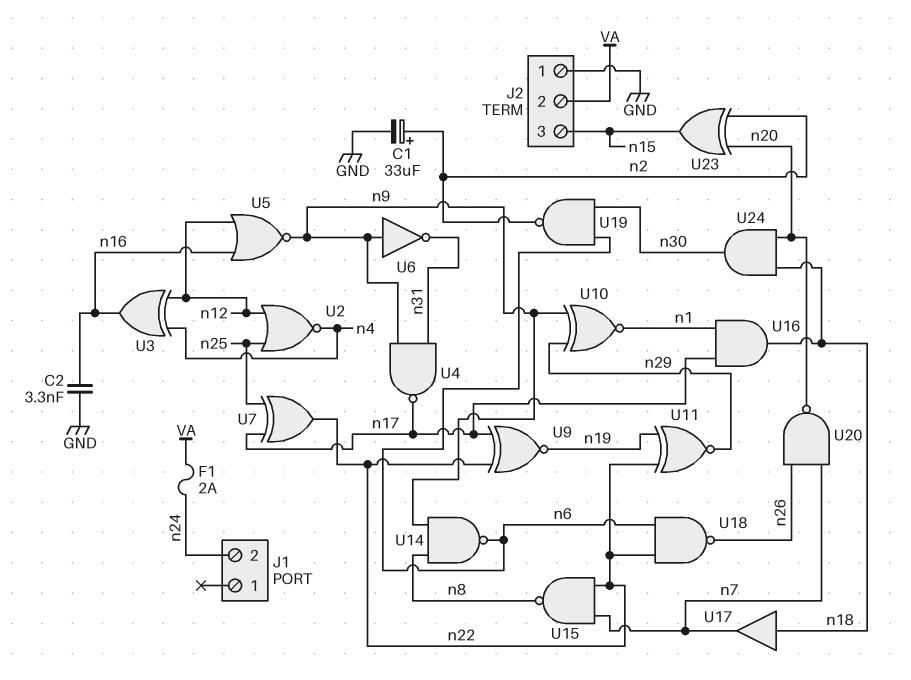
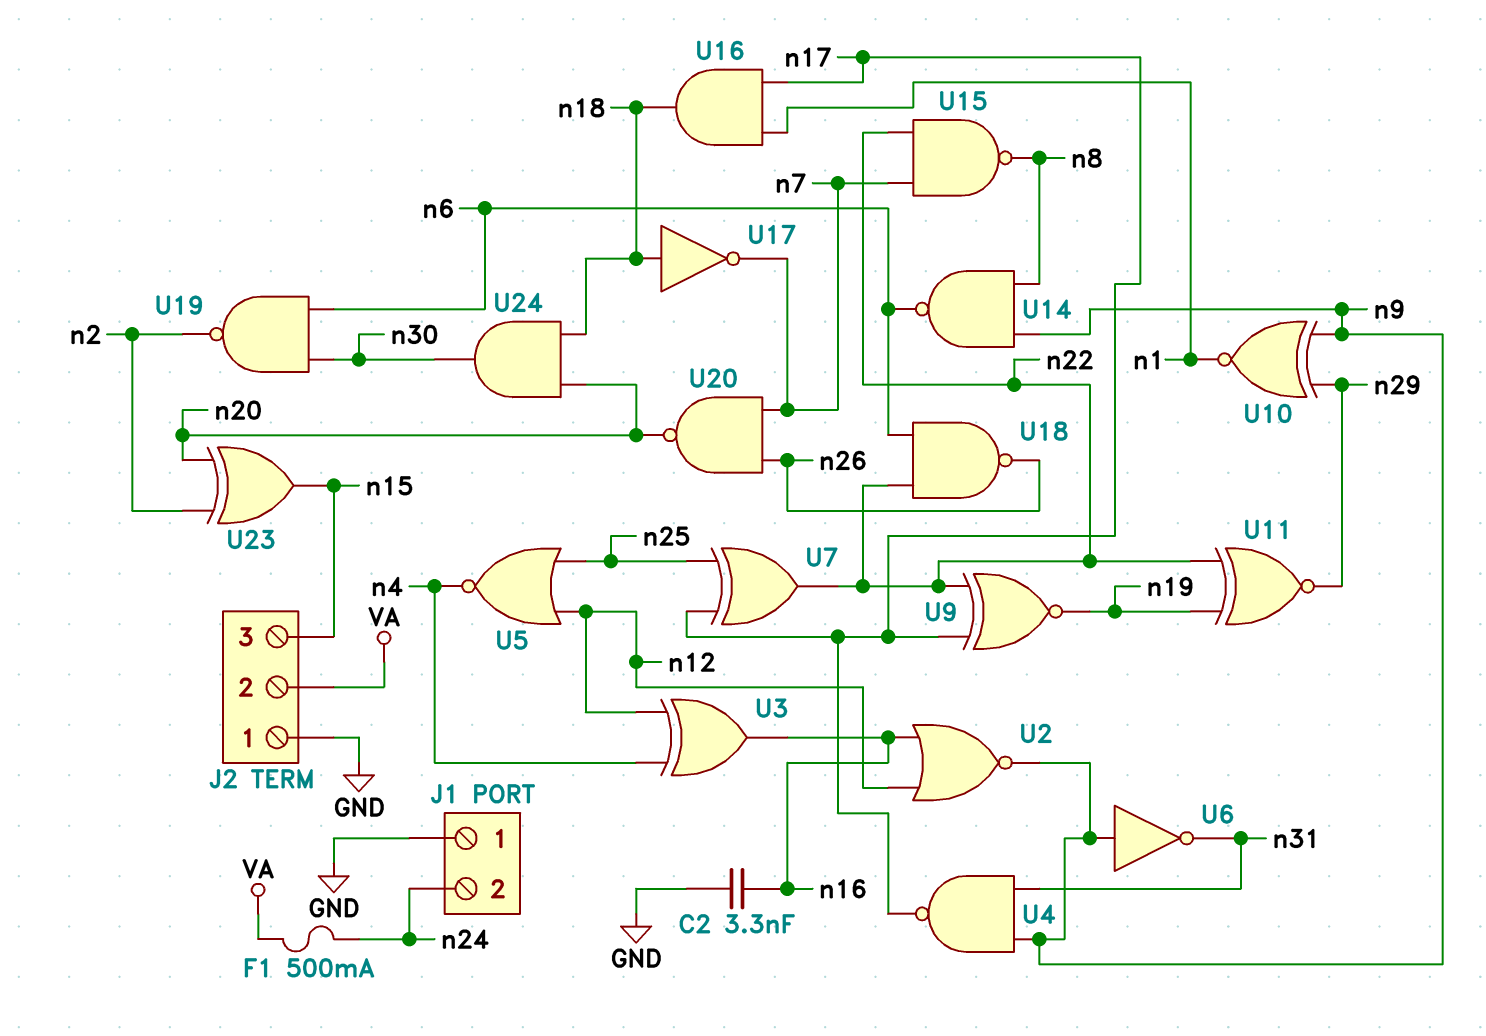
C1: 33uF (plus n2, minus GND) -> none
F1: 2A (VA, n24) -> 500mA (VA, n24)
J1 pin 1: none -> GND
U2: NOR (in n12, in n25, out n4) -> NOR (in n12, in n16, out n9)
U5: NOR (in n12, in n16, out n9) -> NOR (in n12, in n25, out n4)
U17: buffer (in n18, out n7) -> NOT (in n18, out n7)

